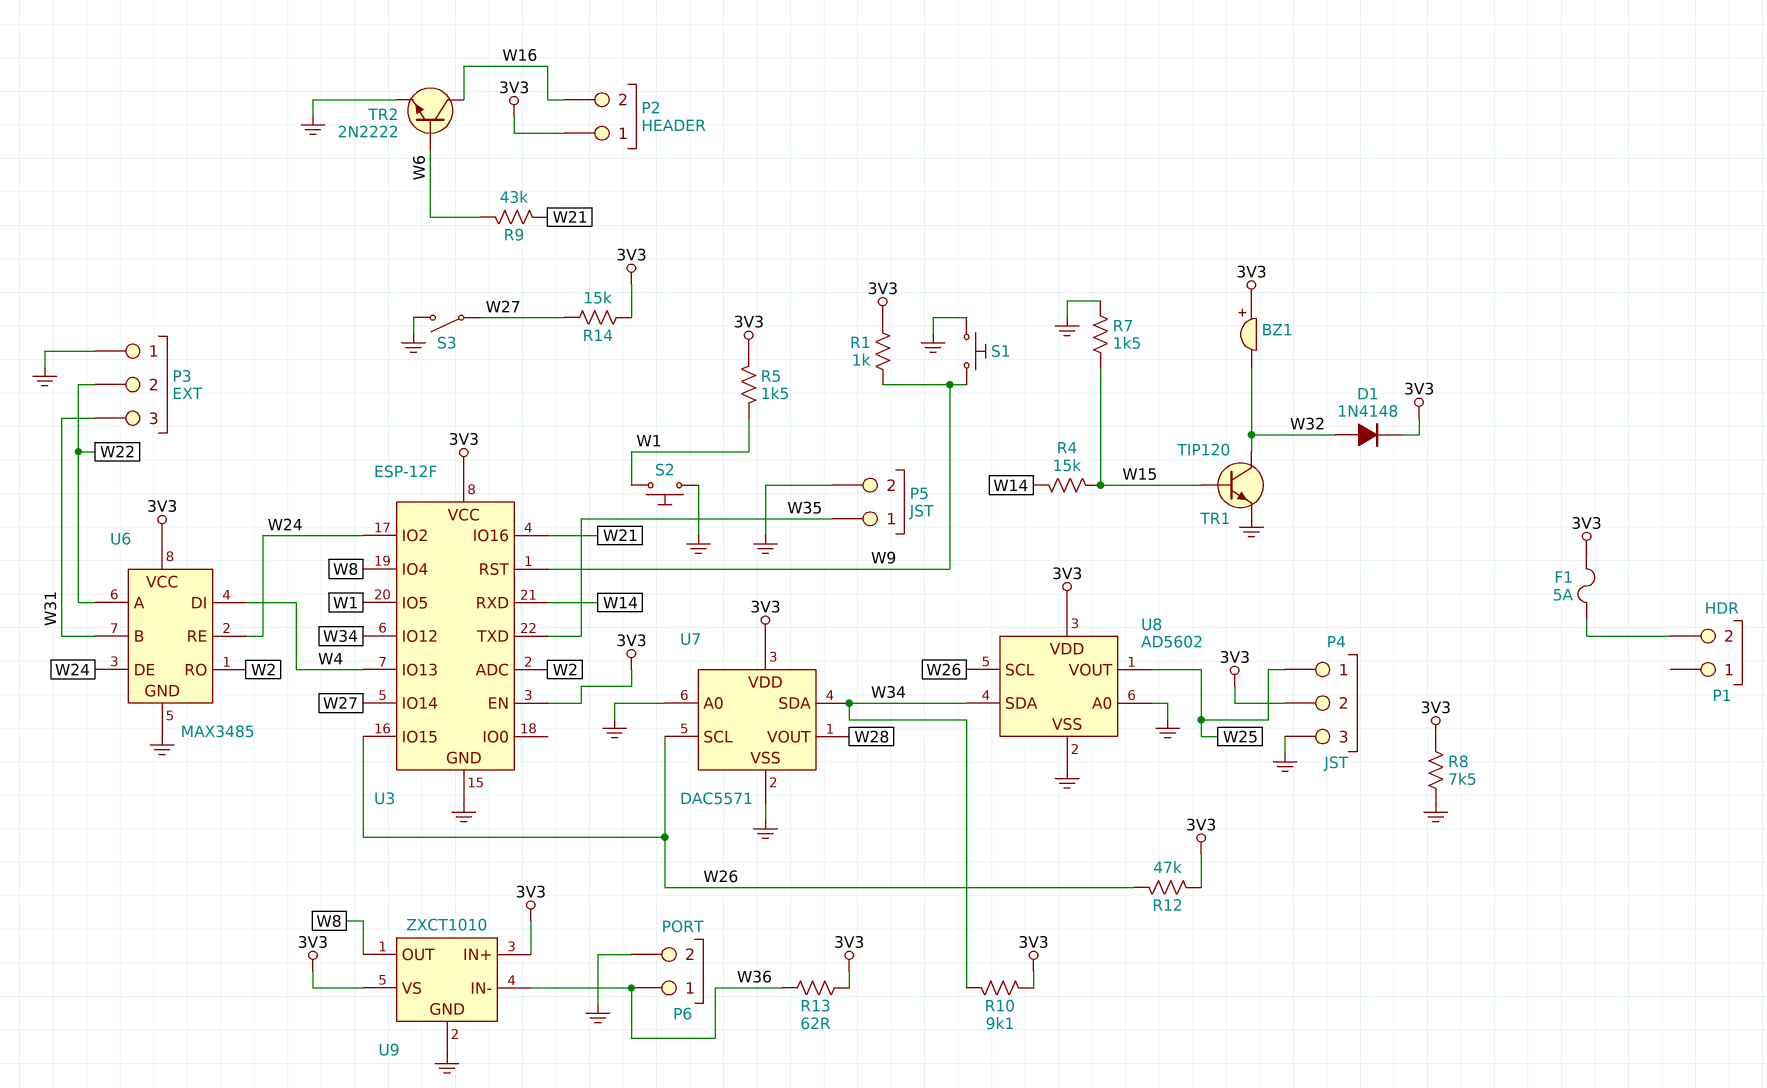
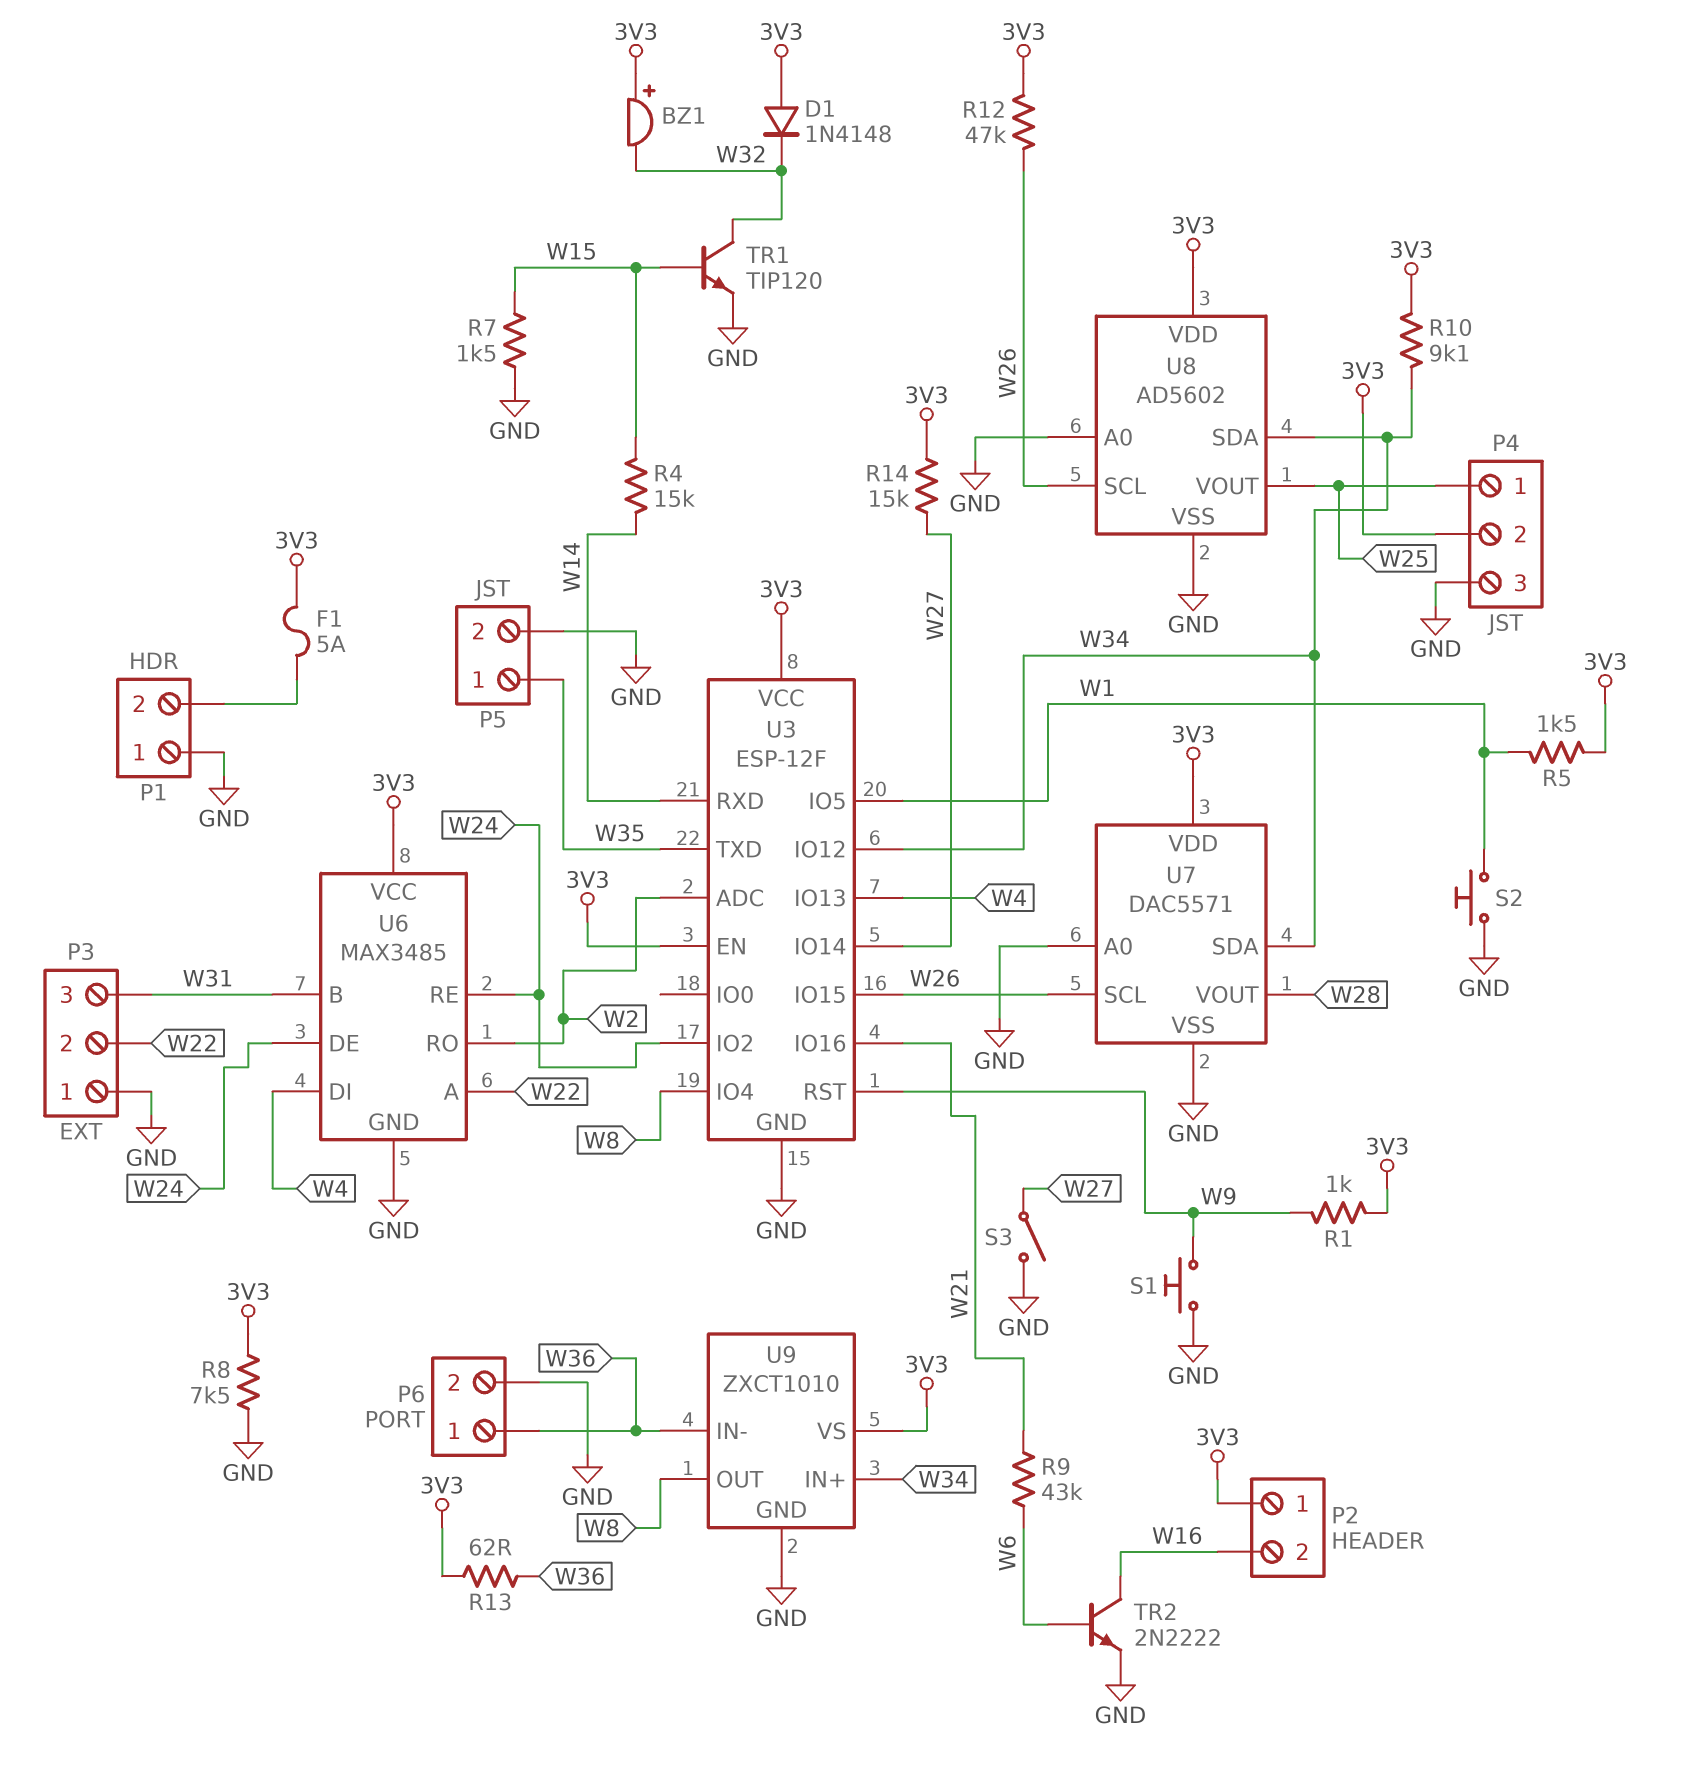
D1: diode 1N4148 (A W32, K 3V3) -> diode 1N4148 (A 3V3, K W32)
P1 pin 1: none -> GND
U9 pin IN+: 3V3 -> W34

